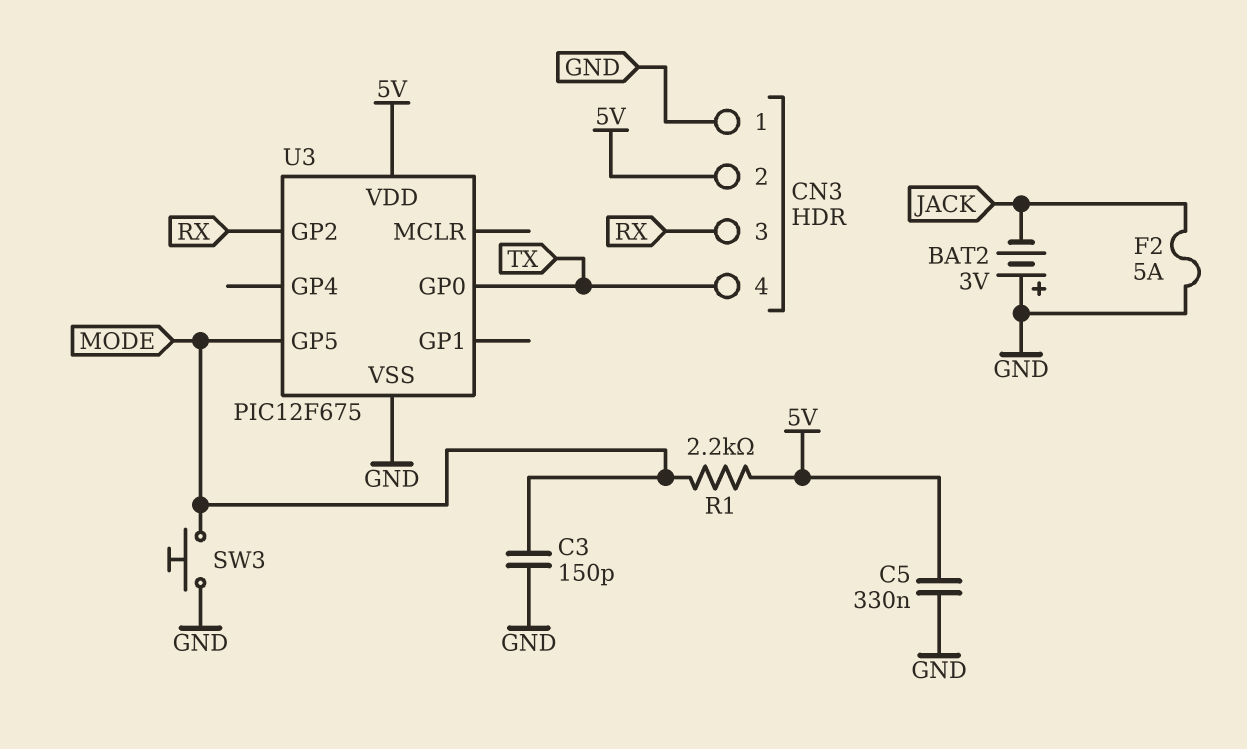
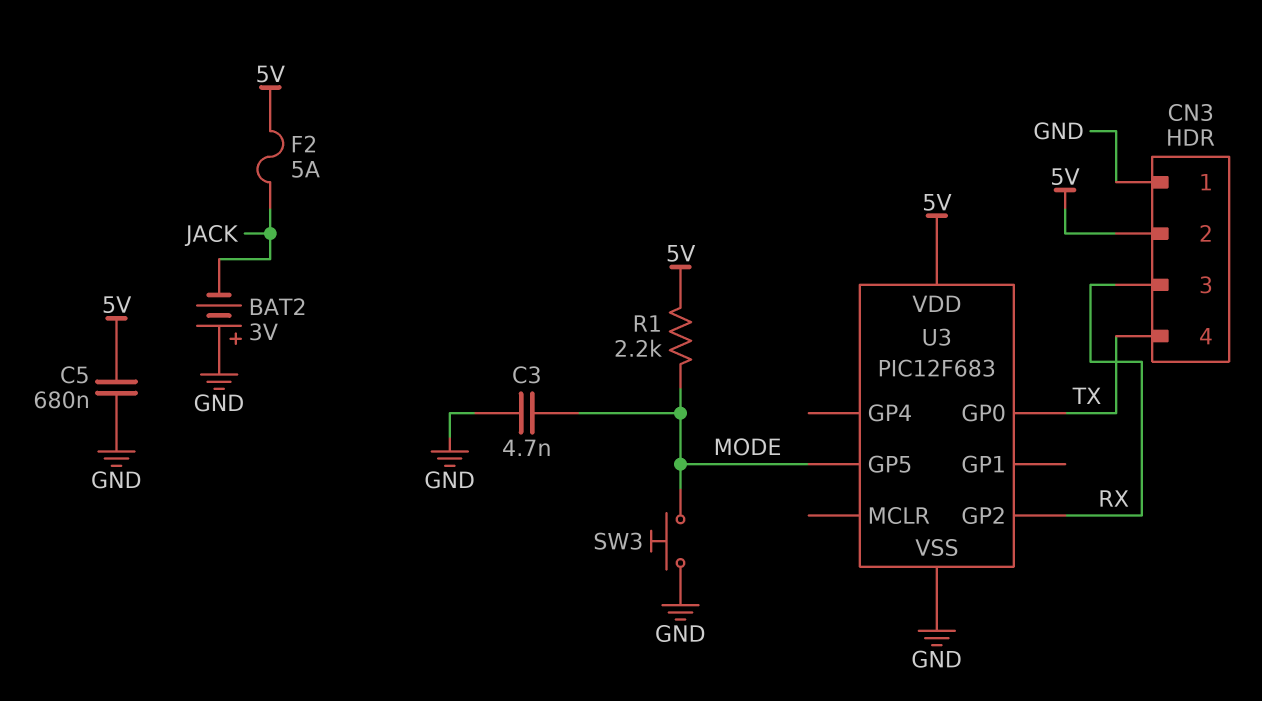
C3: 150pF (GND, MODE) -> 4.7nF (GND, MODE)
C5: 330nF (5V, GND) -> 680nF (5V, GND)
F2: 5A (GND, JACK) -> 5A (5V, JACK)
U3: PIC12F675 -> PIC12F683

